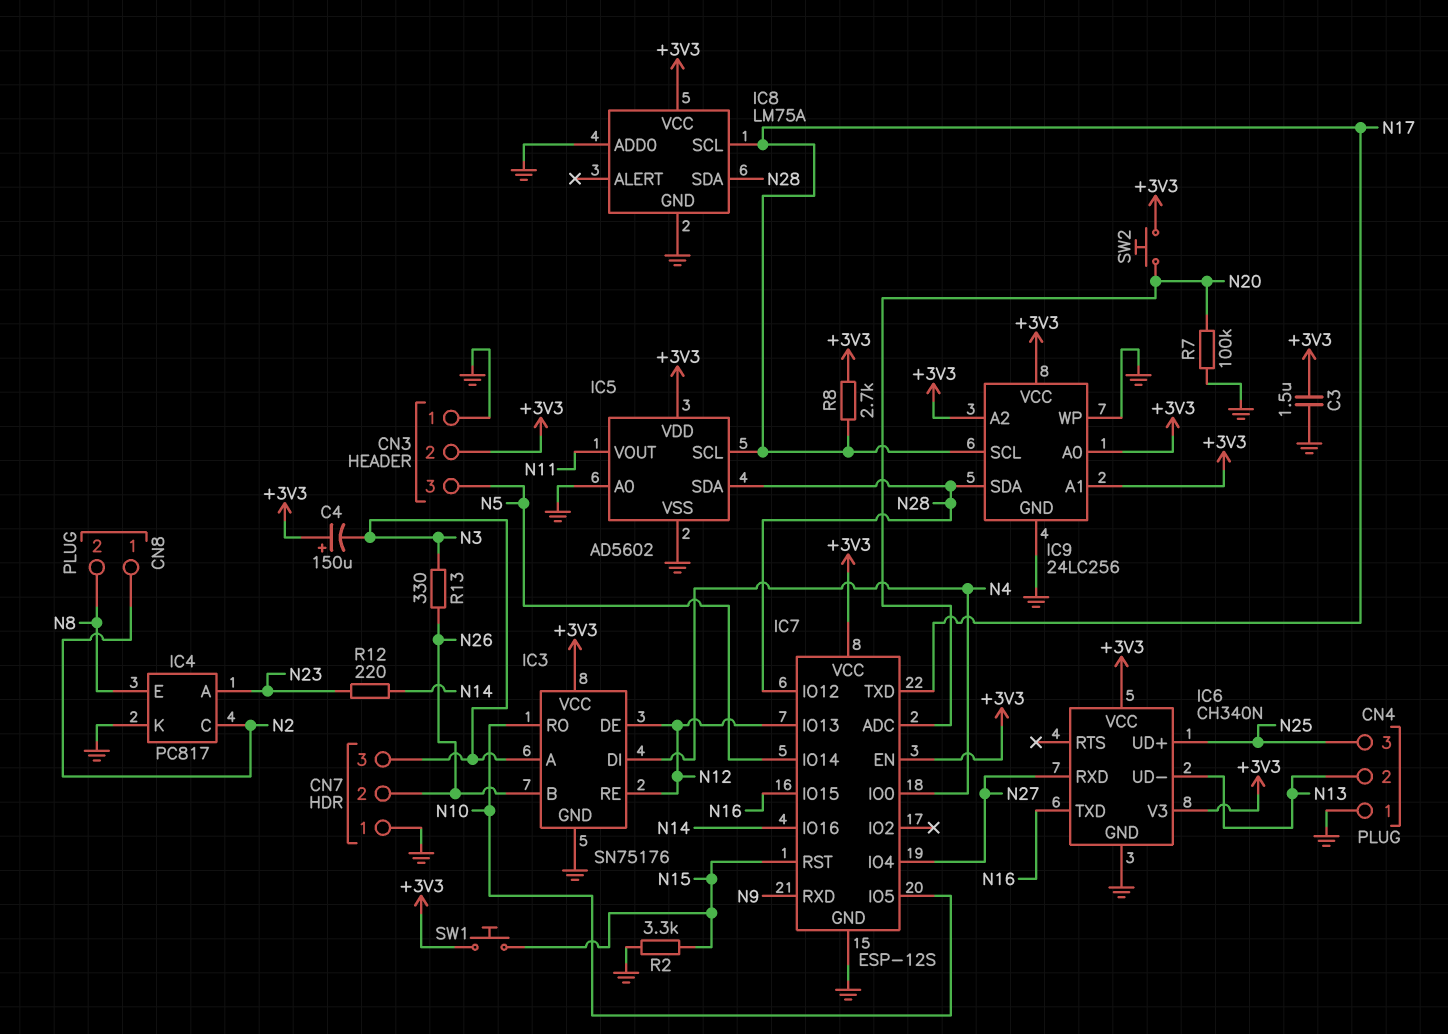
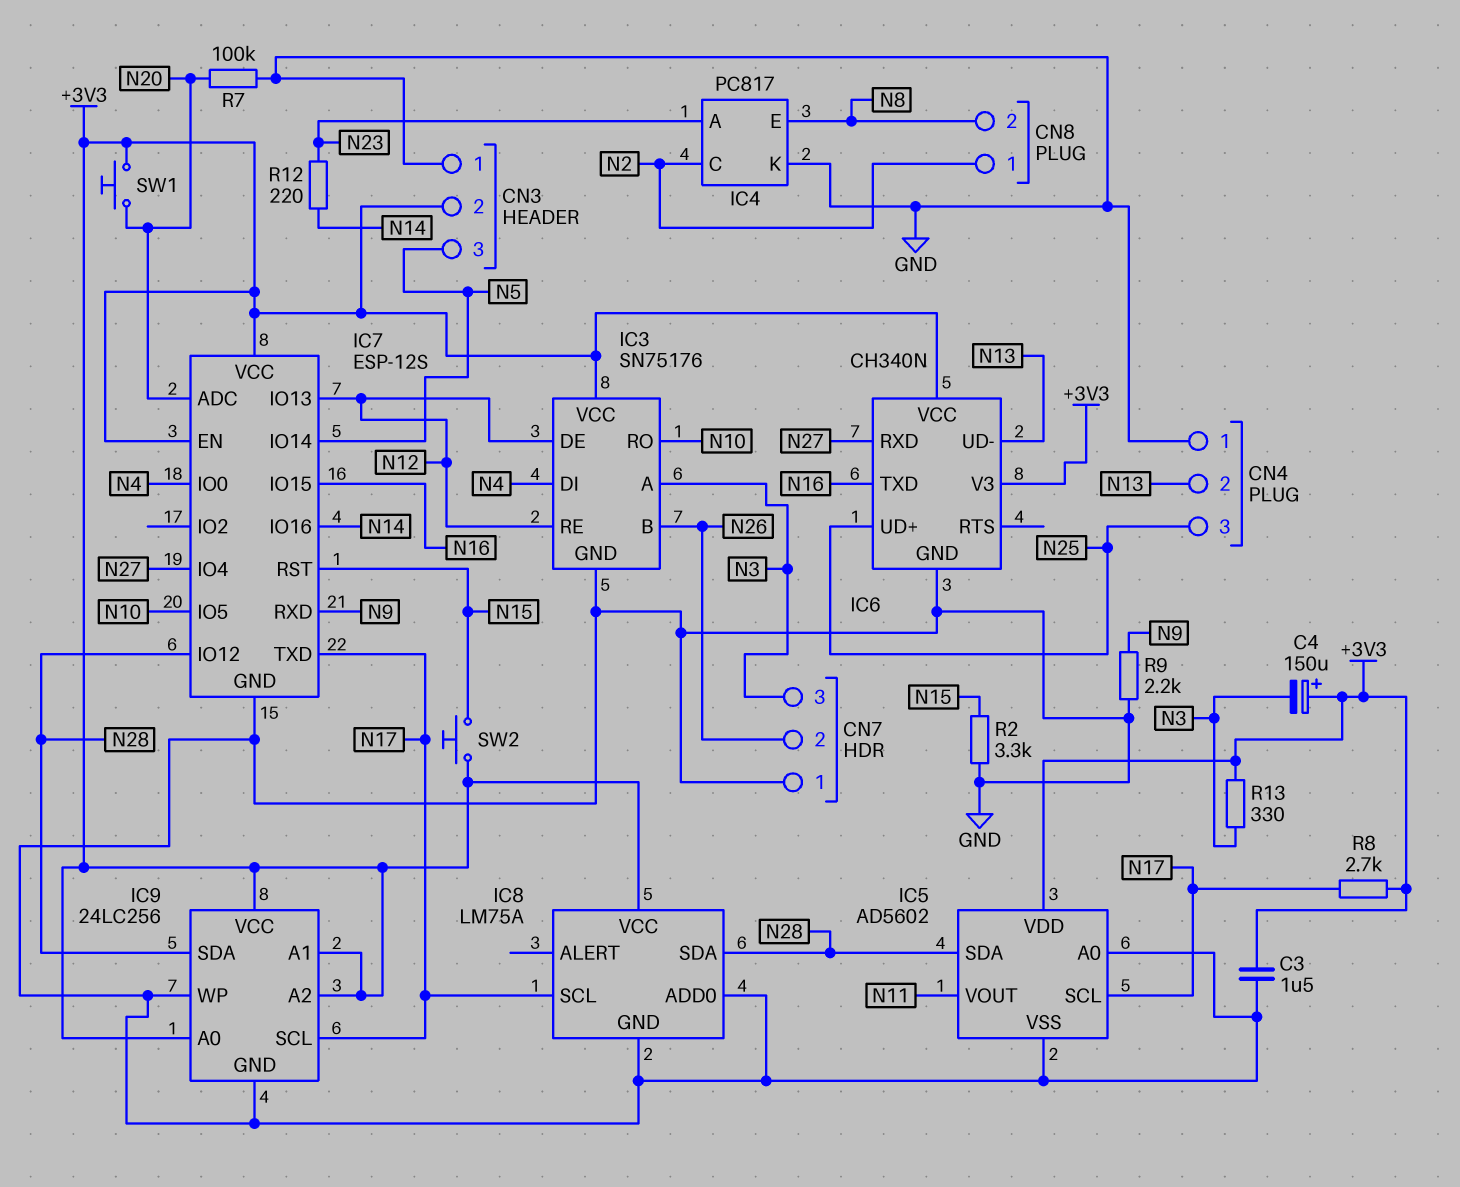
R9: none -> 2.2k (GND, N9)
R13: 330 (N3, N26) -> 330 (+3V3, N3)
SW1: button (+3V3, N15) -> button (+3V3, N20)
SW2: button (+3V3, N20) -> button (+3V3, N15)

